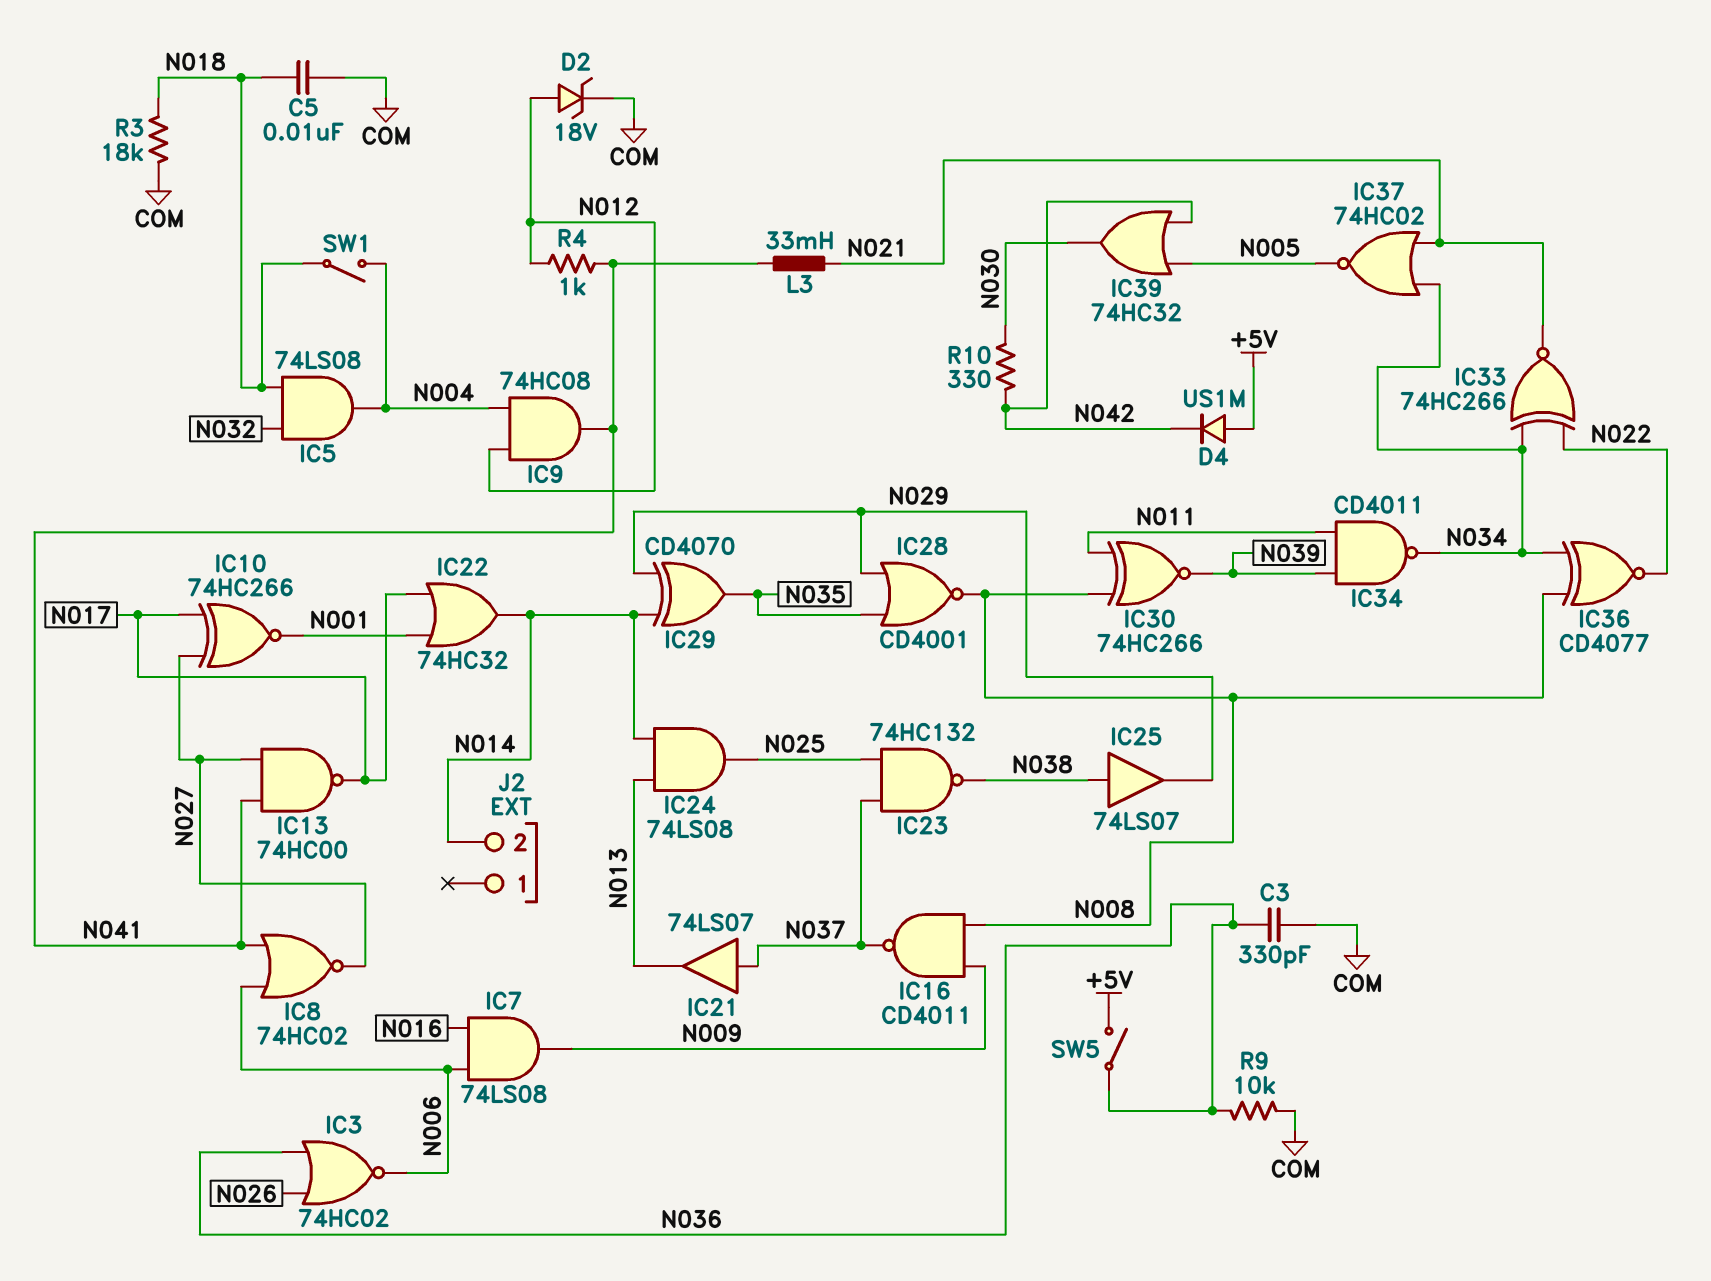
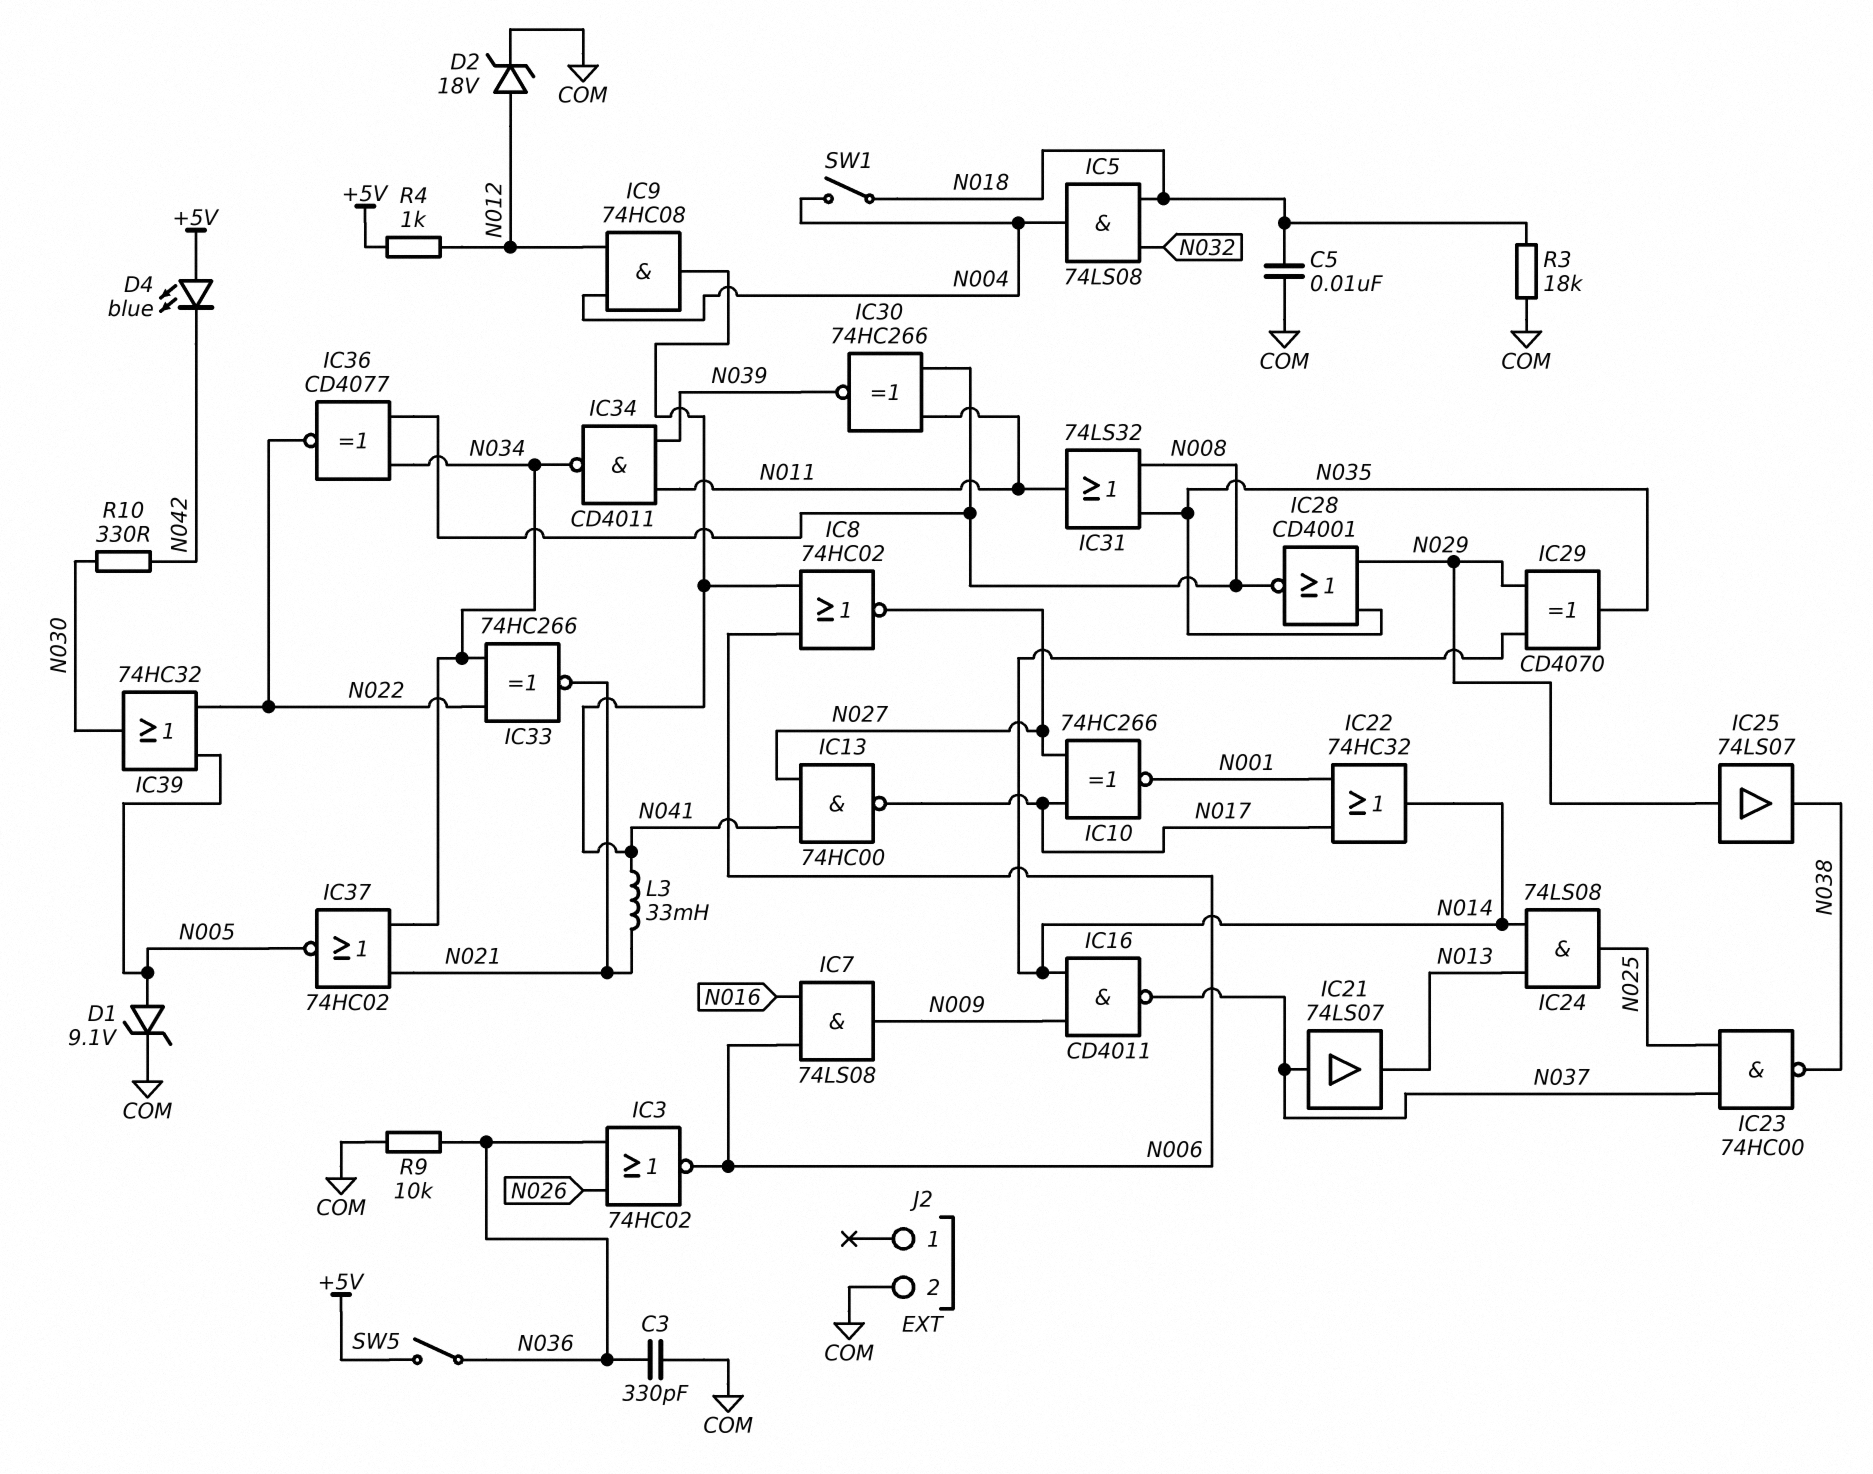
D1: none -> zener 9.1V (A N005, K COM)
D4: diode US1M (A +5V, K N042) -> LED blue (A +5V, K N042)
IC16: NAND CD4011 (in N008, in N009, out N037) -> NAND CD4011 (in N009, in N014, out N037)
IC23: NAND 74HC132 (in N025, in N037, out N038) -> NAND 74HC00 (in N025, in N037, out N038)
IC25: buffer 74LS07 (in N038, out N029) -> buffer 74LS07 (in N029, out N038)
IC31: none -> OR 74LS32 (in N008, in N035, out N011)
IC39: OR 74HC32 (in N005, in N042, out N030) -> OR 74HC32 (in N005, in N022, out N030)
J2 pin 2: N014 -> COM
R4: 1k (N012, N041) -> 1k (+5V, N012)

